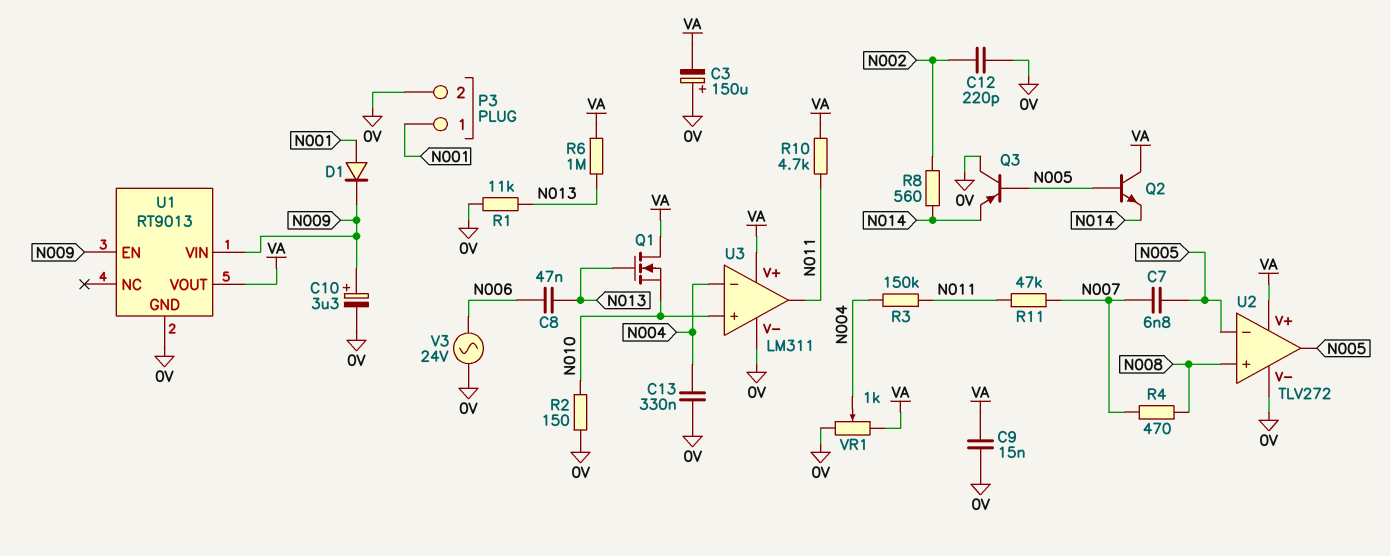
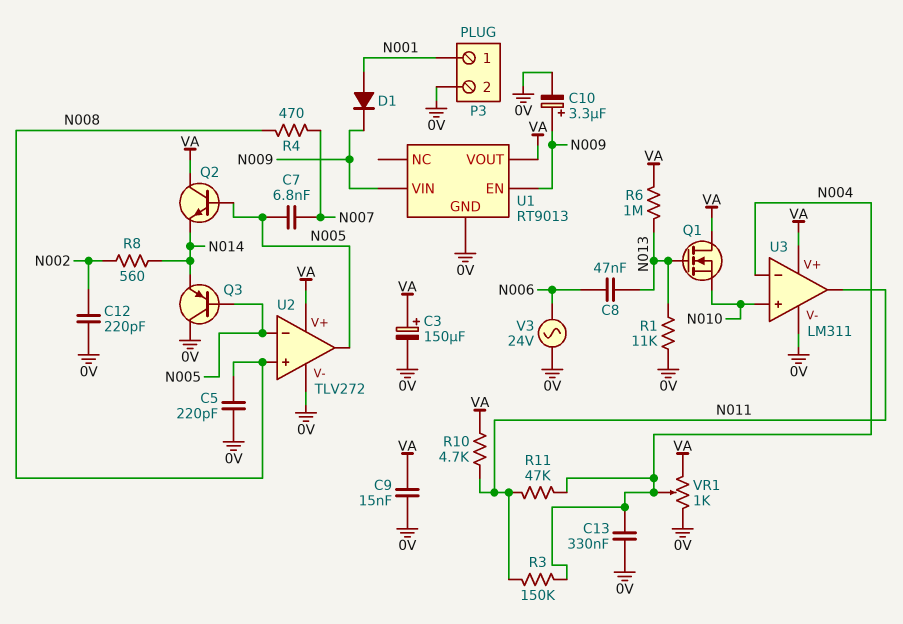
C3: 150uF (plus 0V, minus VA) -> 150uF (plus VA, minus 0V)
C5: none -> 220pF (0V, N008)
R2: 150 (0V, N010) -> none
R11: 47k (N007, N011) -> 47k (N004, N011)

